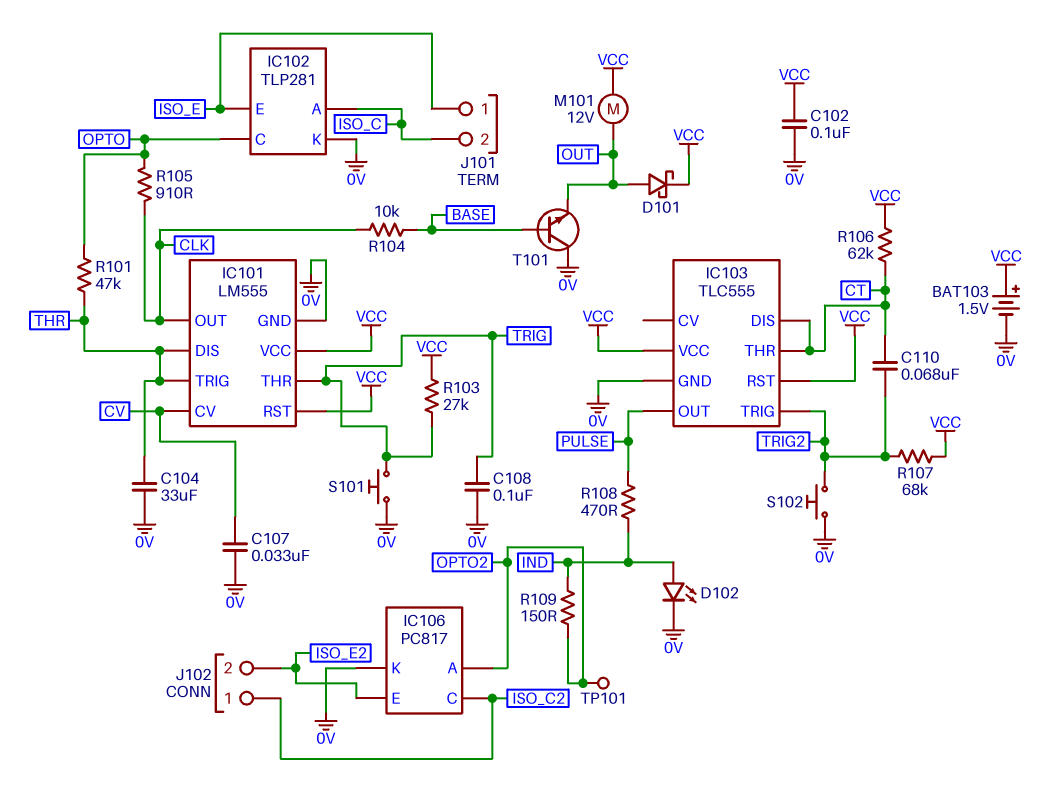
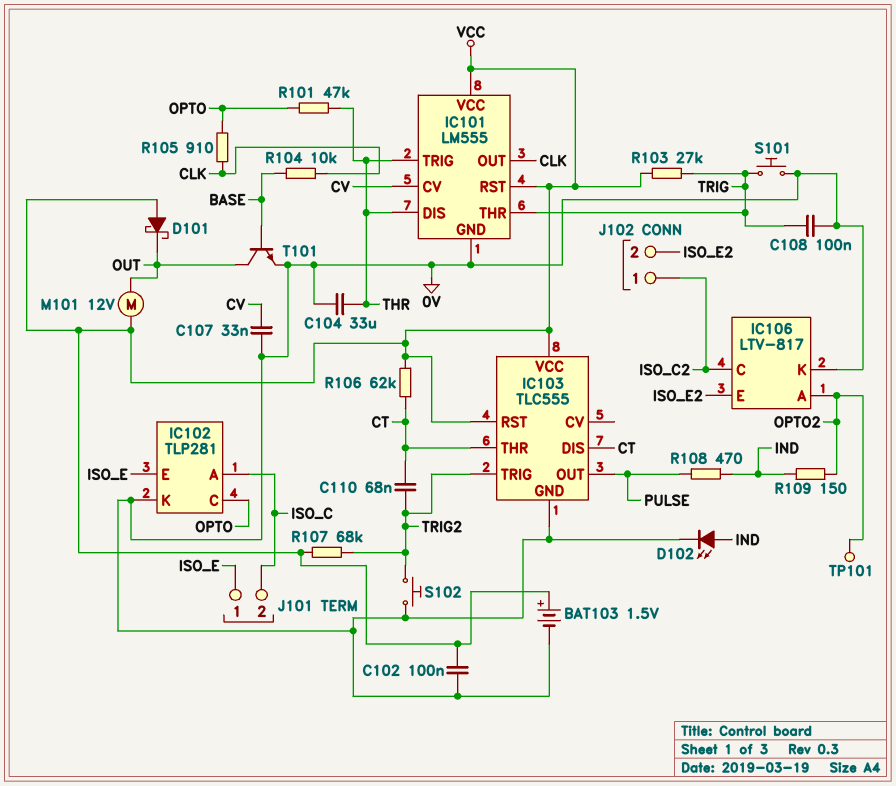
D101: schottky (A OUT, K VCC) -> schottky (A VCC, K OUT)
IC106: PC817 -> LTV-817
T101: NPN (B BASE, C 0V, E OUT) -> NPN (B BASE, C OUT, E 0V)

